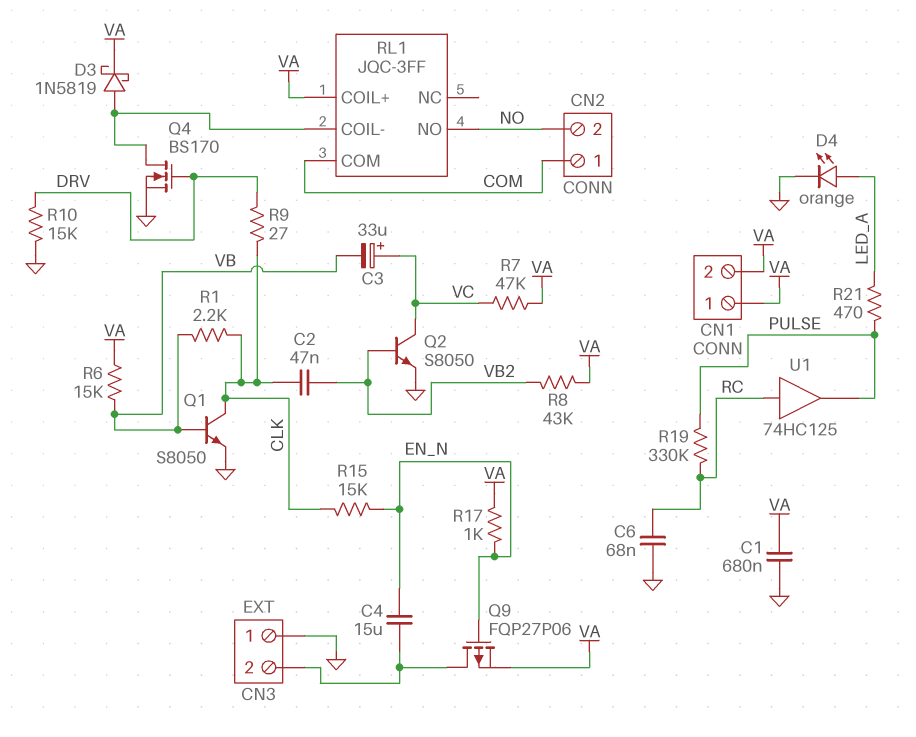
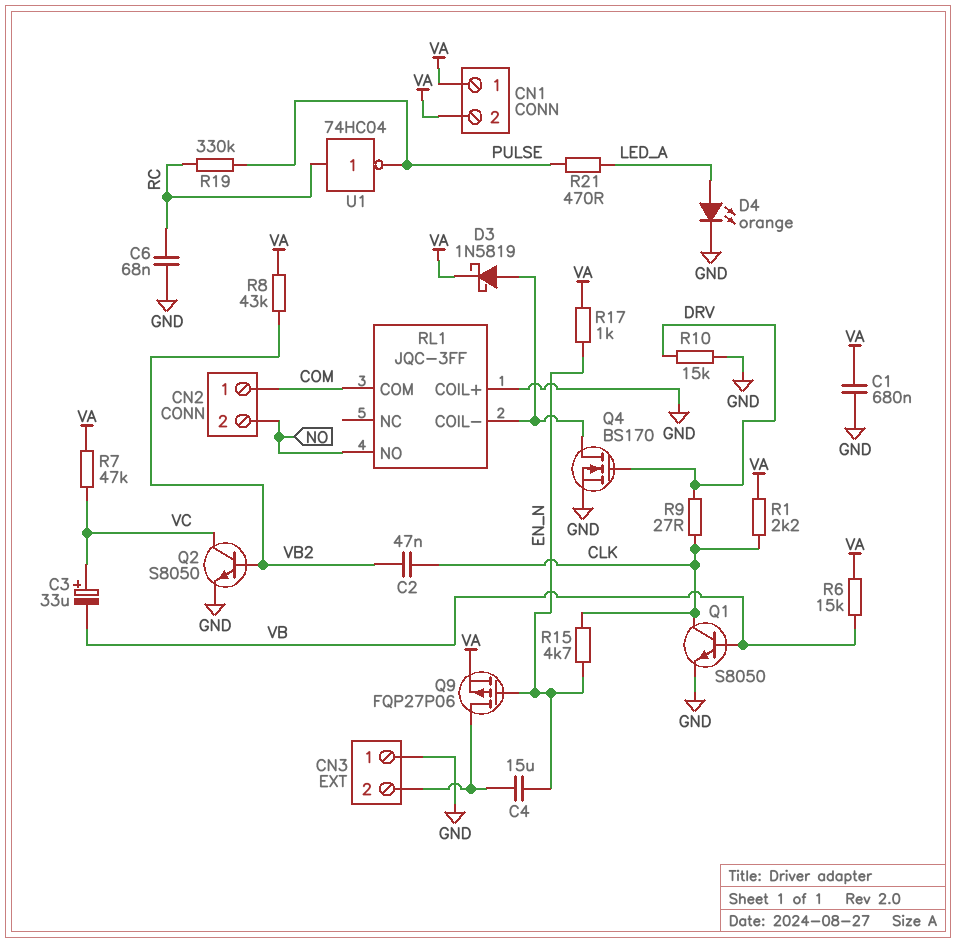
R1: 2.2k (CLK, VB) -> 2.2k (CLK, VA)
R15: 15k (CLK, EN_N) -> 4.7k (CLK, EN_N)
RL1 pin COIL+: VA -> GND
U1: buffer 74HC125 (in RC, out PULSE) -> NOT 74HC04 (in RC, out PULSE)

